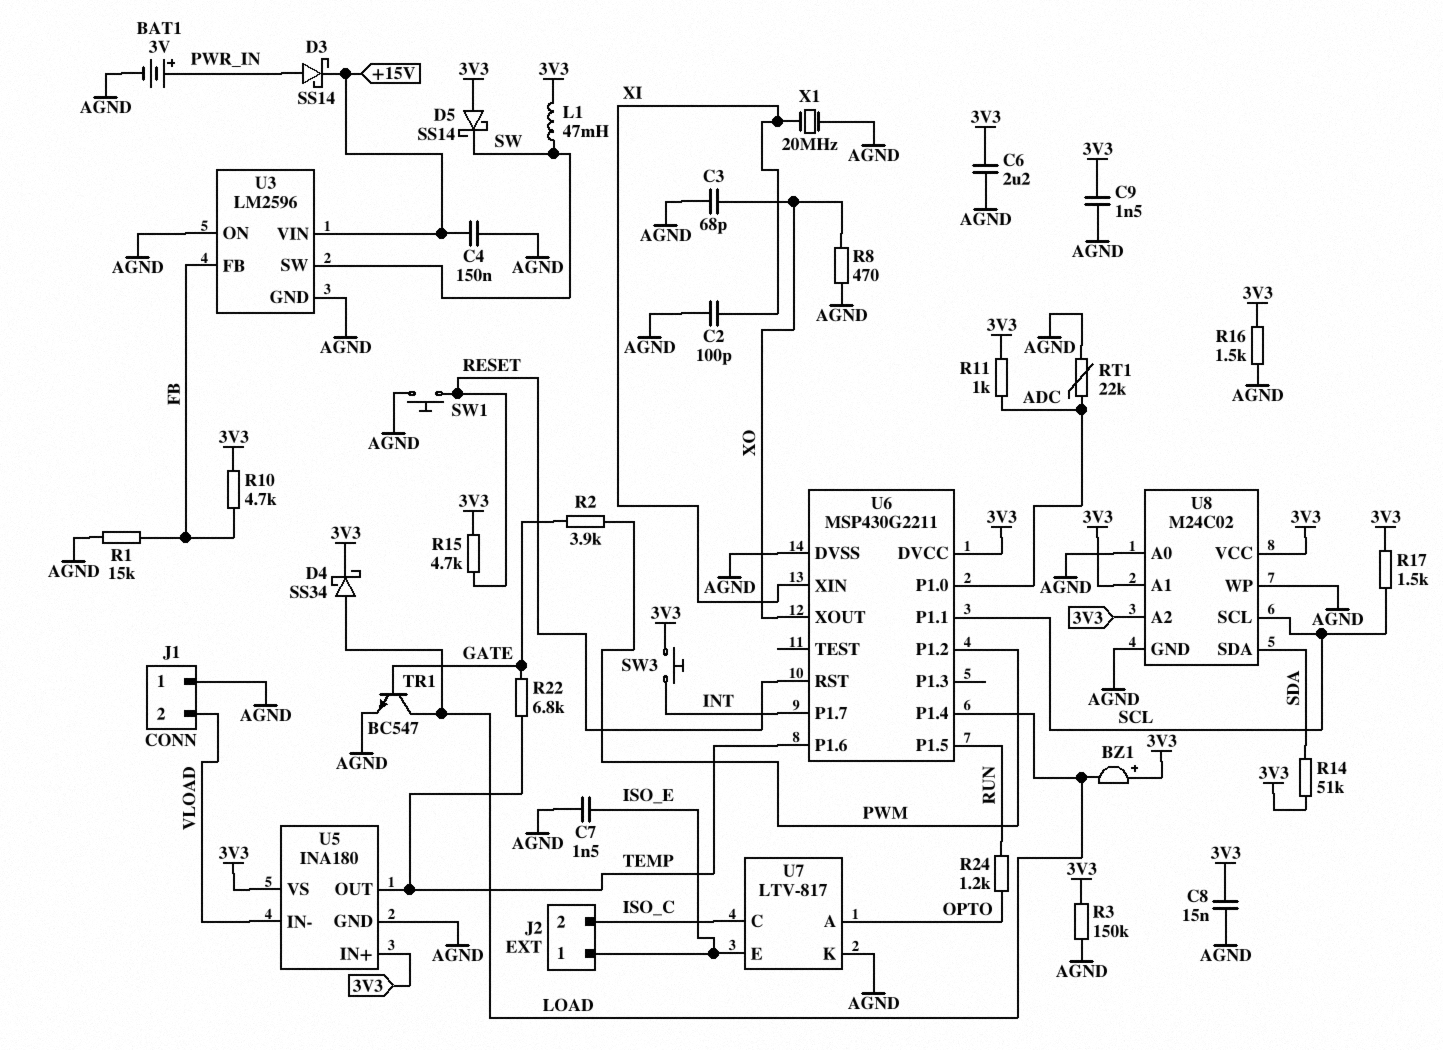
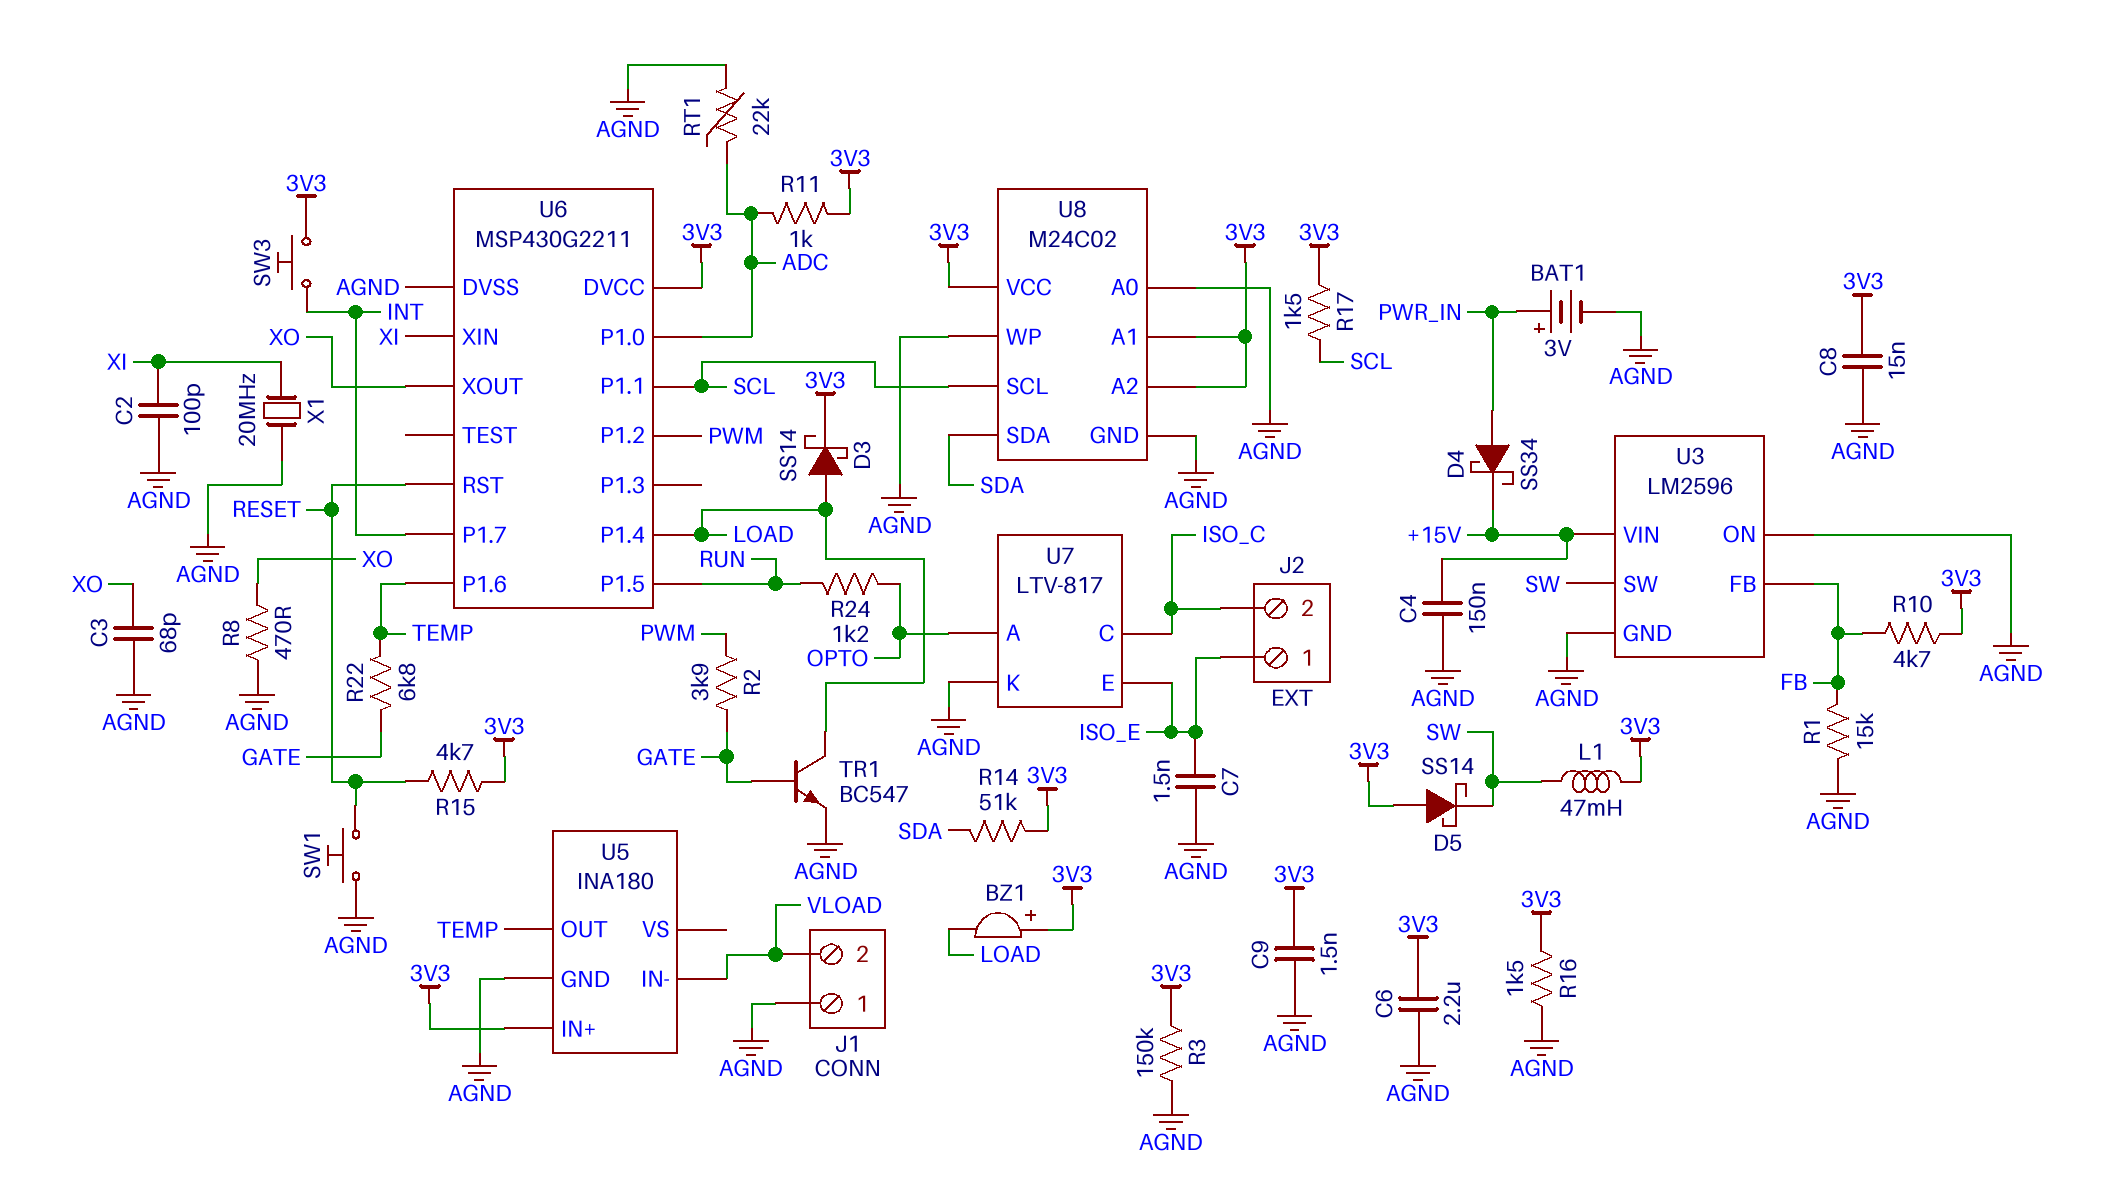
D3: schottky SS14 (A PWR_IN, K +15V) -> schottky SS14 (A LOAD, K 3V3)
D4: schottky SS34 (A LOAD, K 3V3) -> schottky SS34 (A PWR_IN, K +15V)
U5 pin VS: 3V3 -> none

